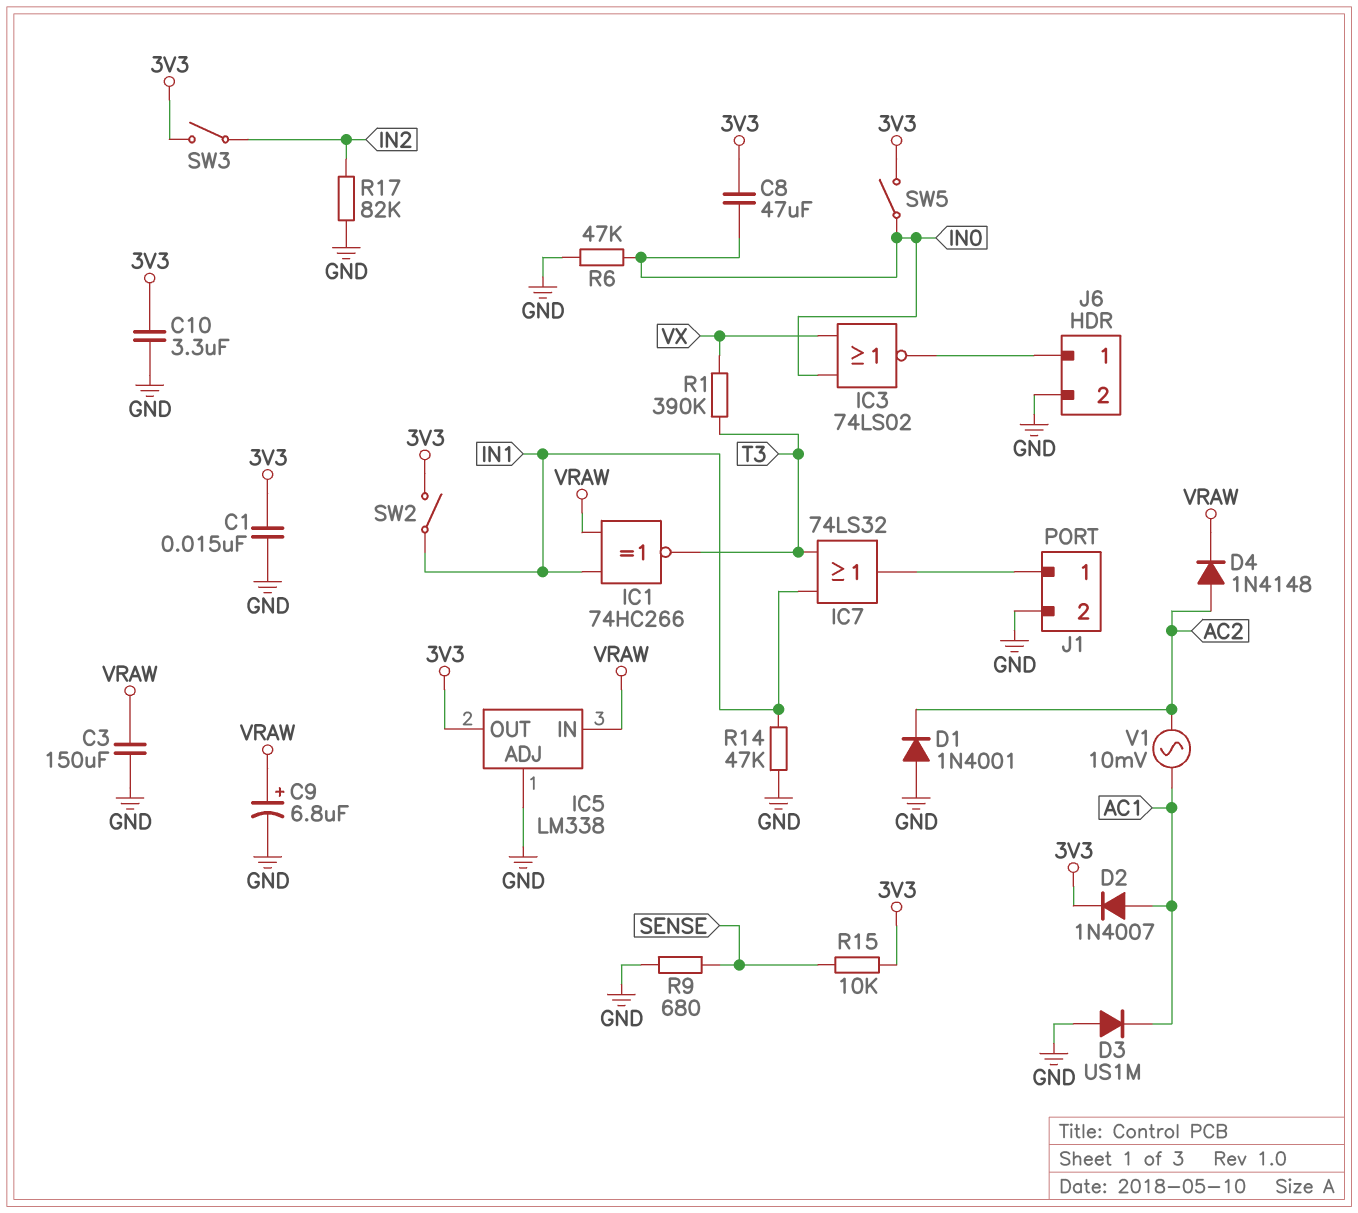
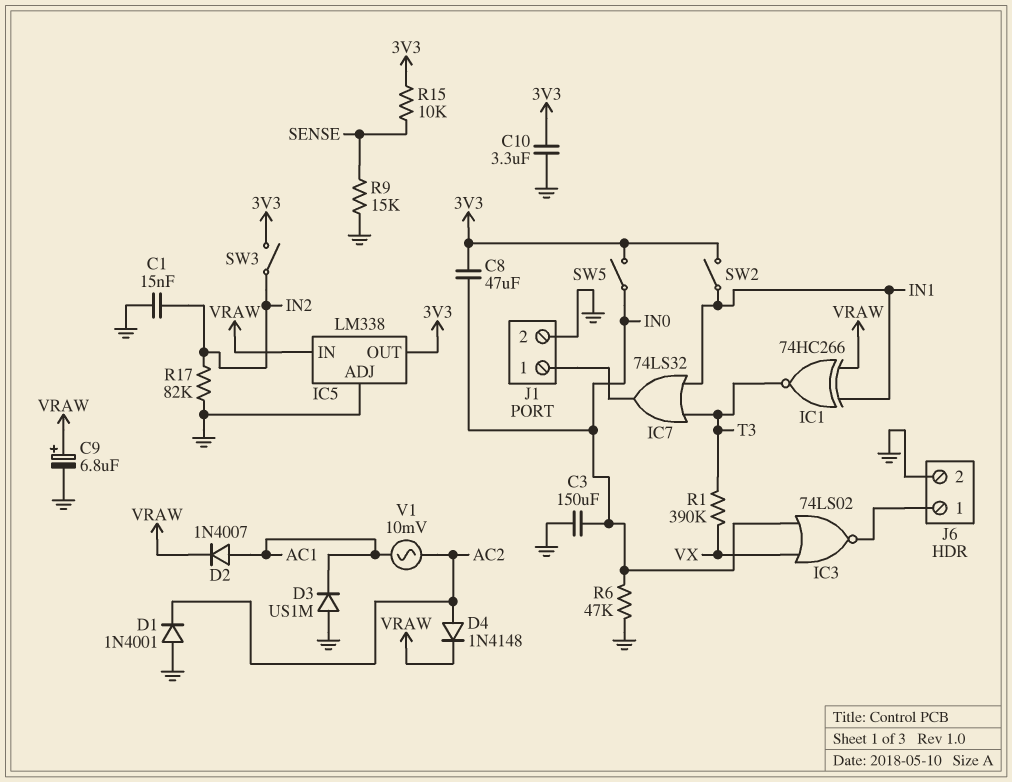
C1: 15nF (3V3, GND) -> 15nF (GND, IN2)
C3: 150uF (GND, VRAW) -> 150uF (GND, IN0)
D2: diode 1N4007 (A AC1, K 3V3) -> diode 1N4007 (A AC1, K VRAW)
R9: 680 (GND, SENSE) -> 15k (GND, SENSE)
R14: 47k (GND, IN1) -> none

